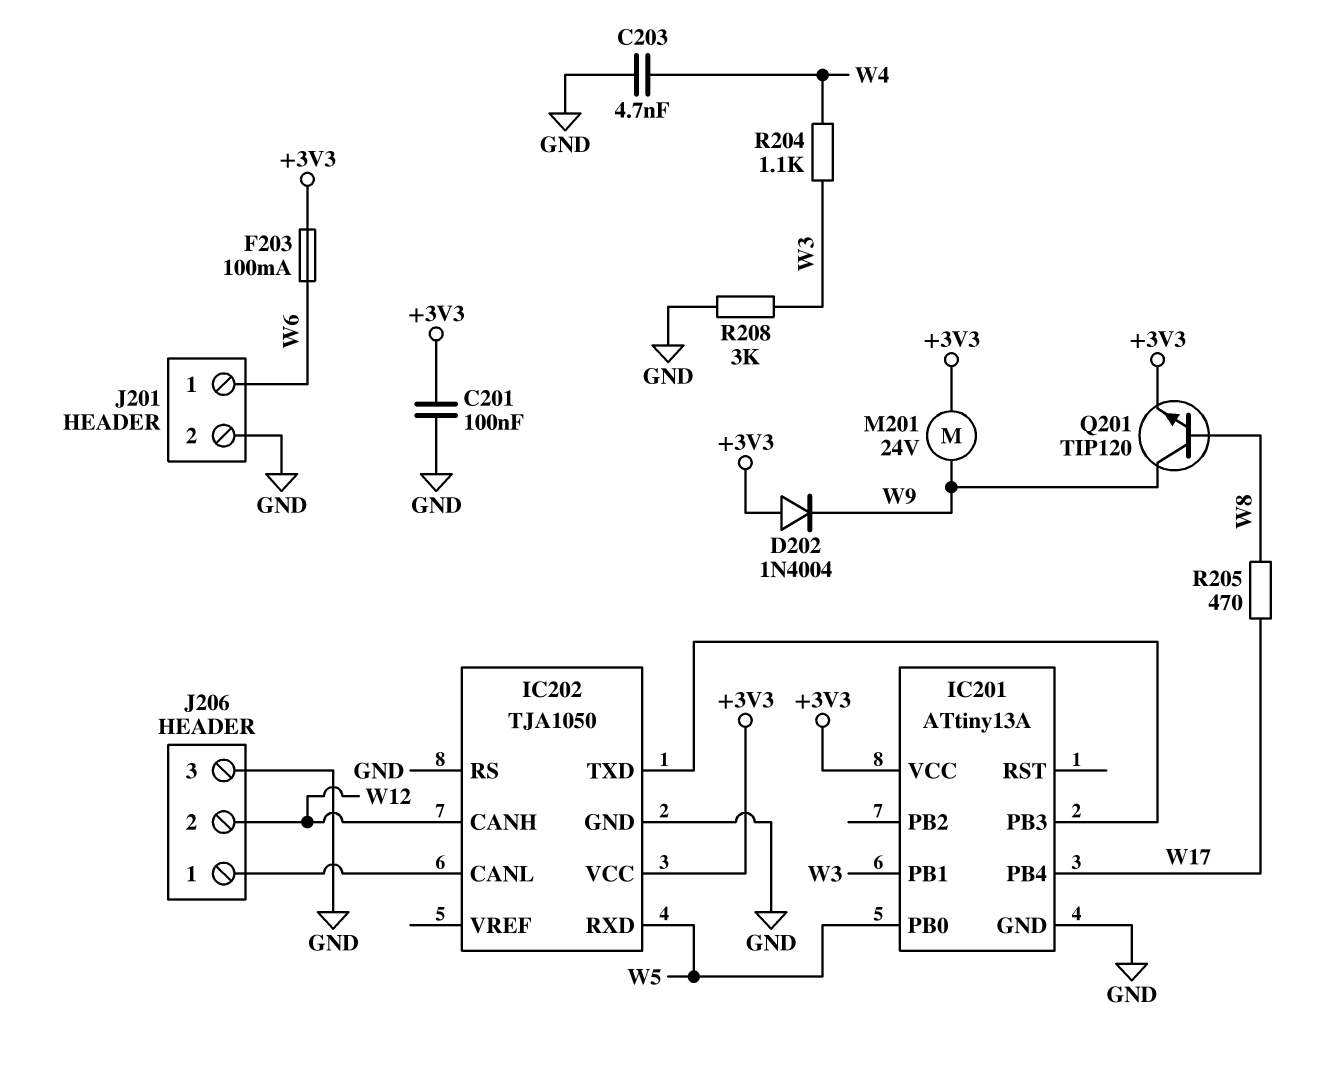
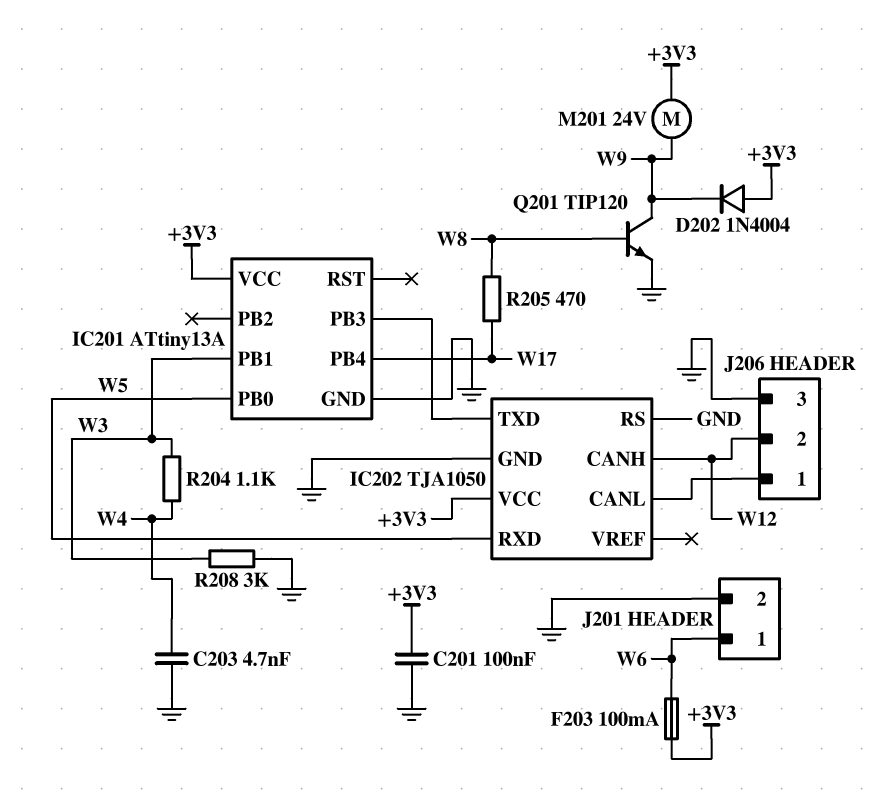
Q201: NPN TIP120 (B W8, C W9, E +3V3) -> NPN TIP120 (B W8, C W9, E GND)

